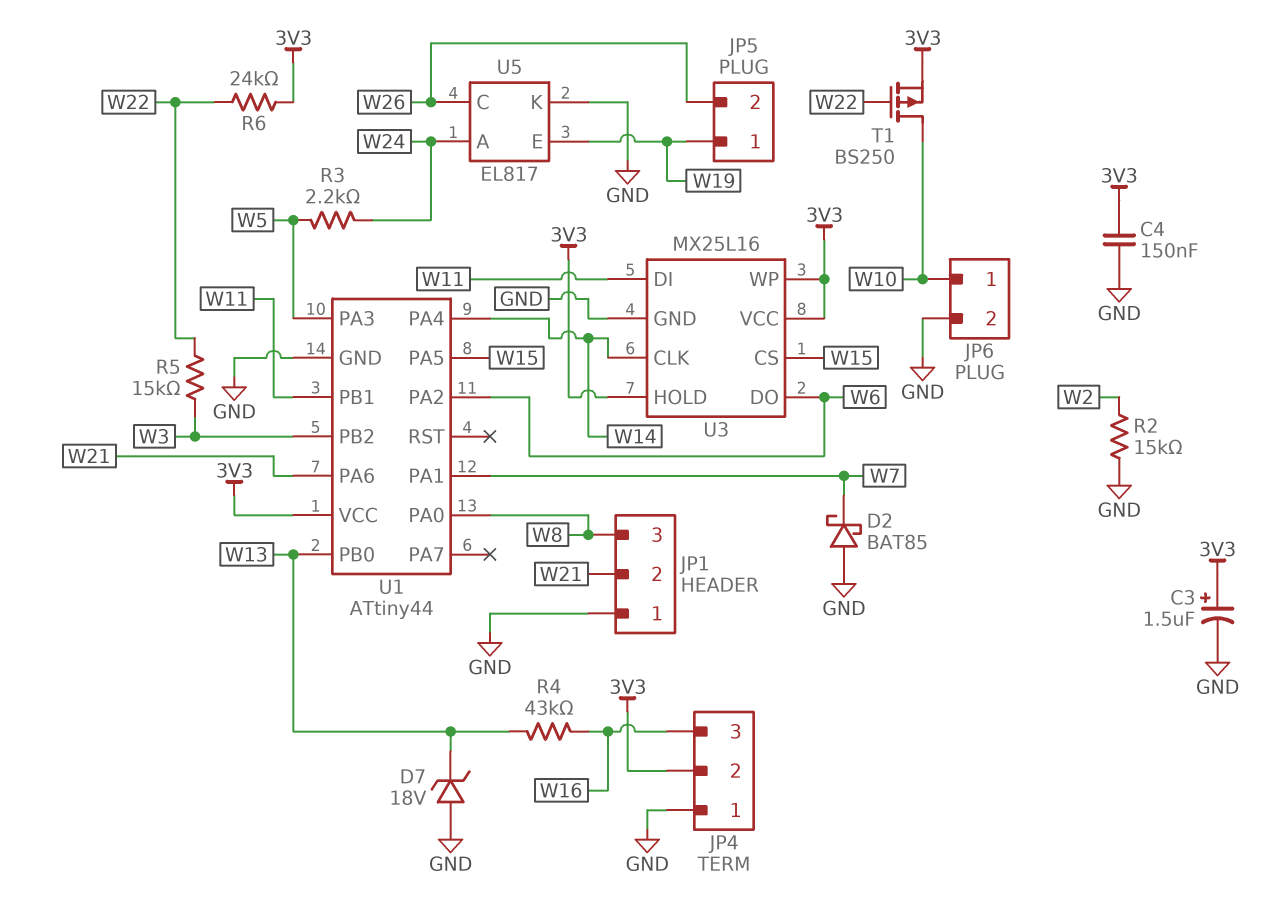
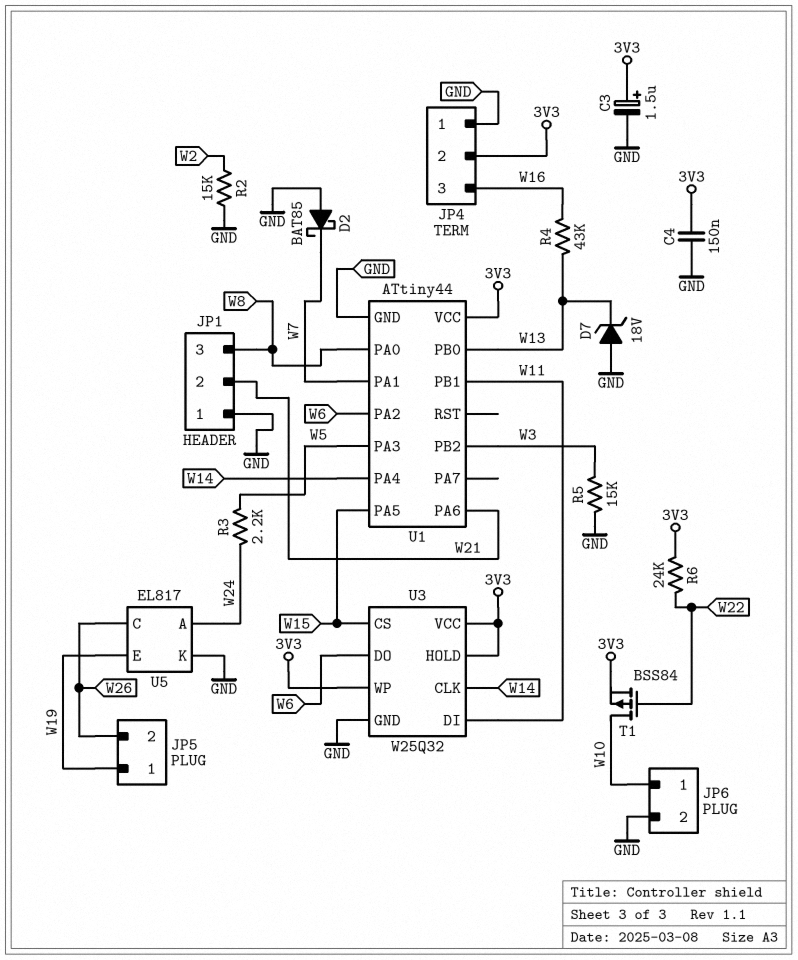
R5: 15k (W3, W22) -> 15k (GND, W3)
T1: PMOS BS250 (G W22, D W10, S 3V3) -> PMOS BSS84 (G W22, D W10, S 3V3)
U3: MX25L16 -> W25Q32

